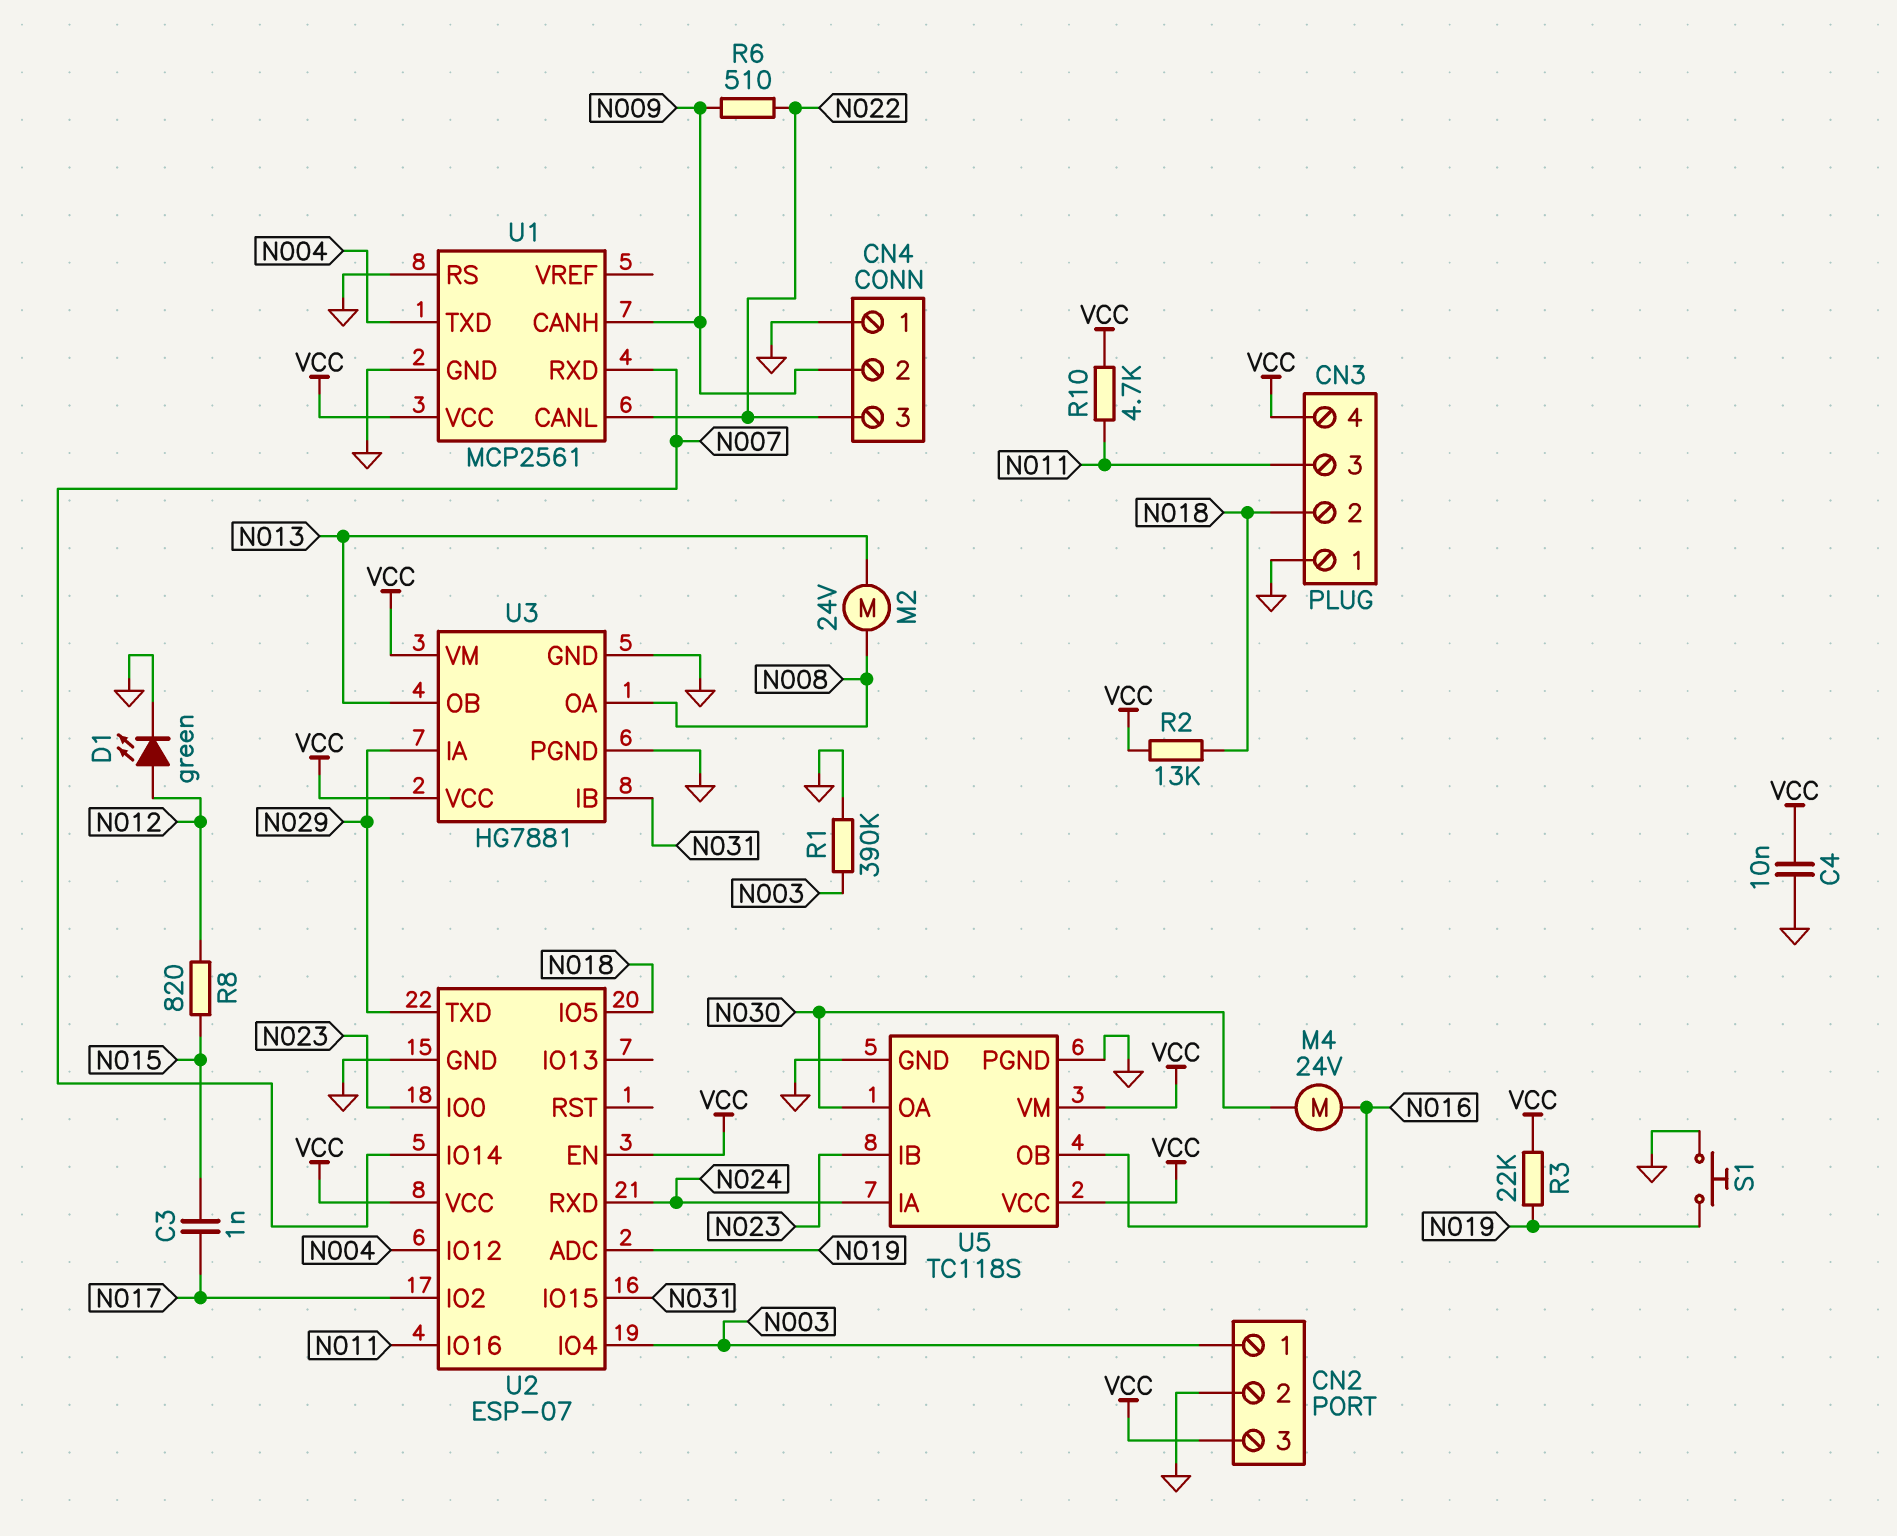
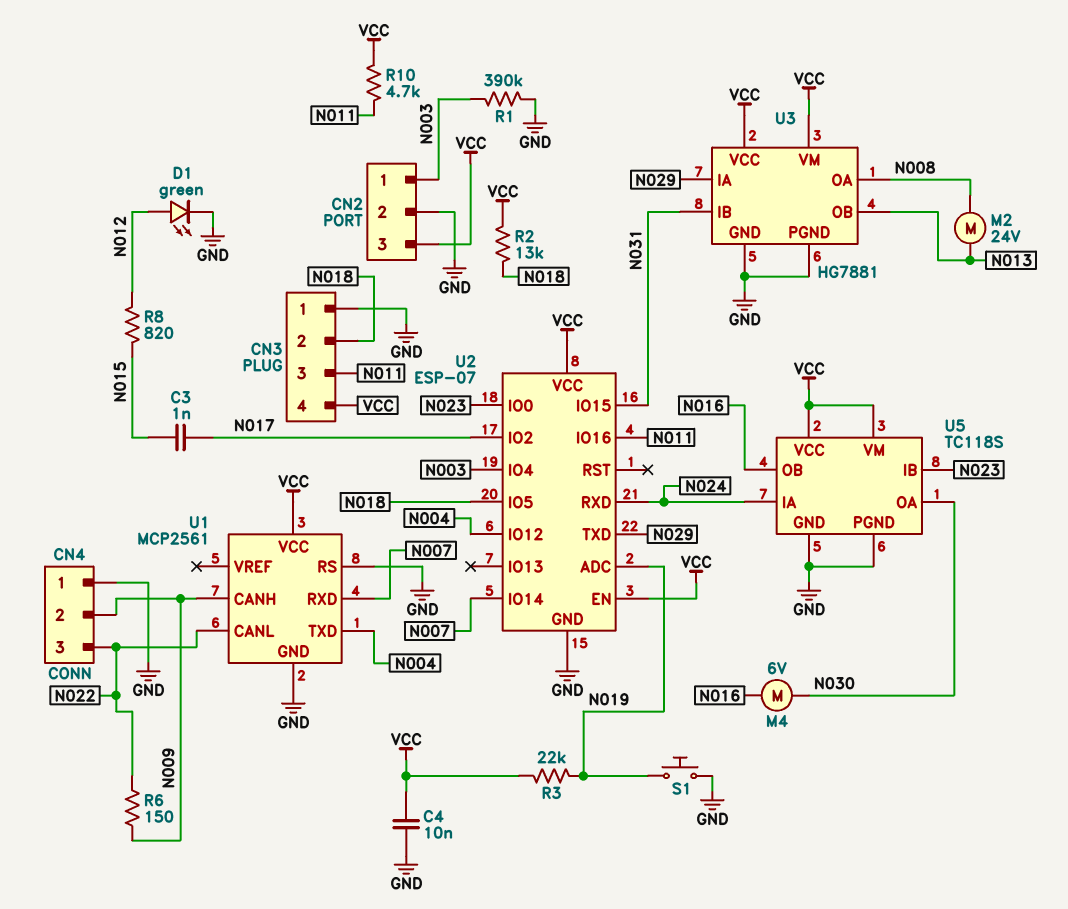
M4: motor 24V (N016, N030) -> motor 6V (N016, N030)
R6: 510 (N009, N022) -> 150 (N009, N022)

